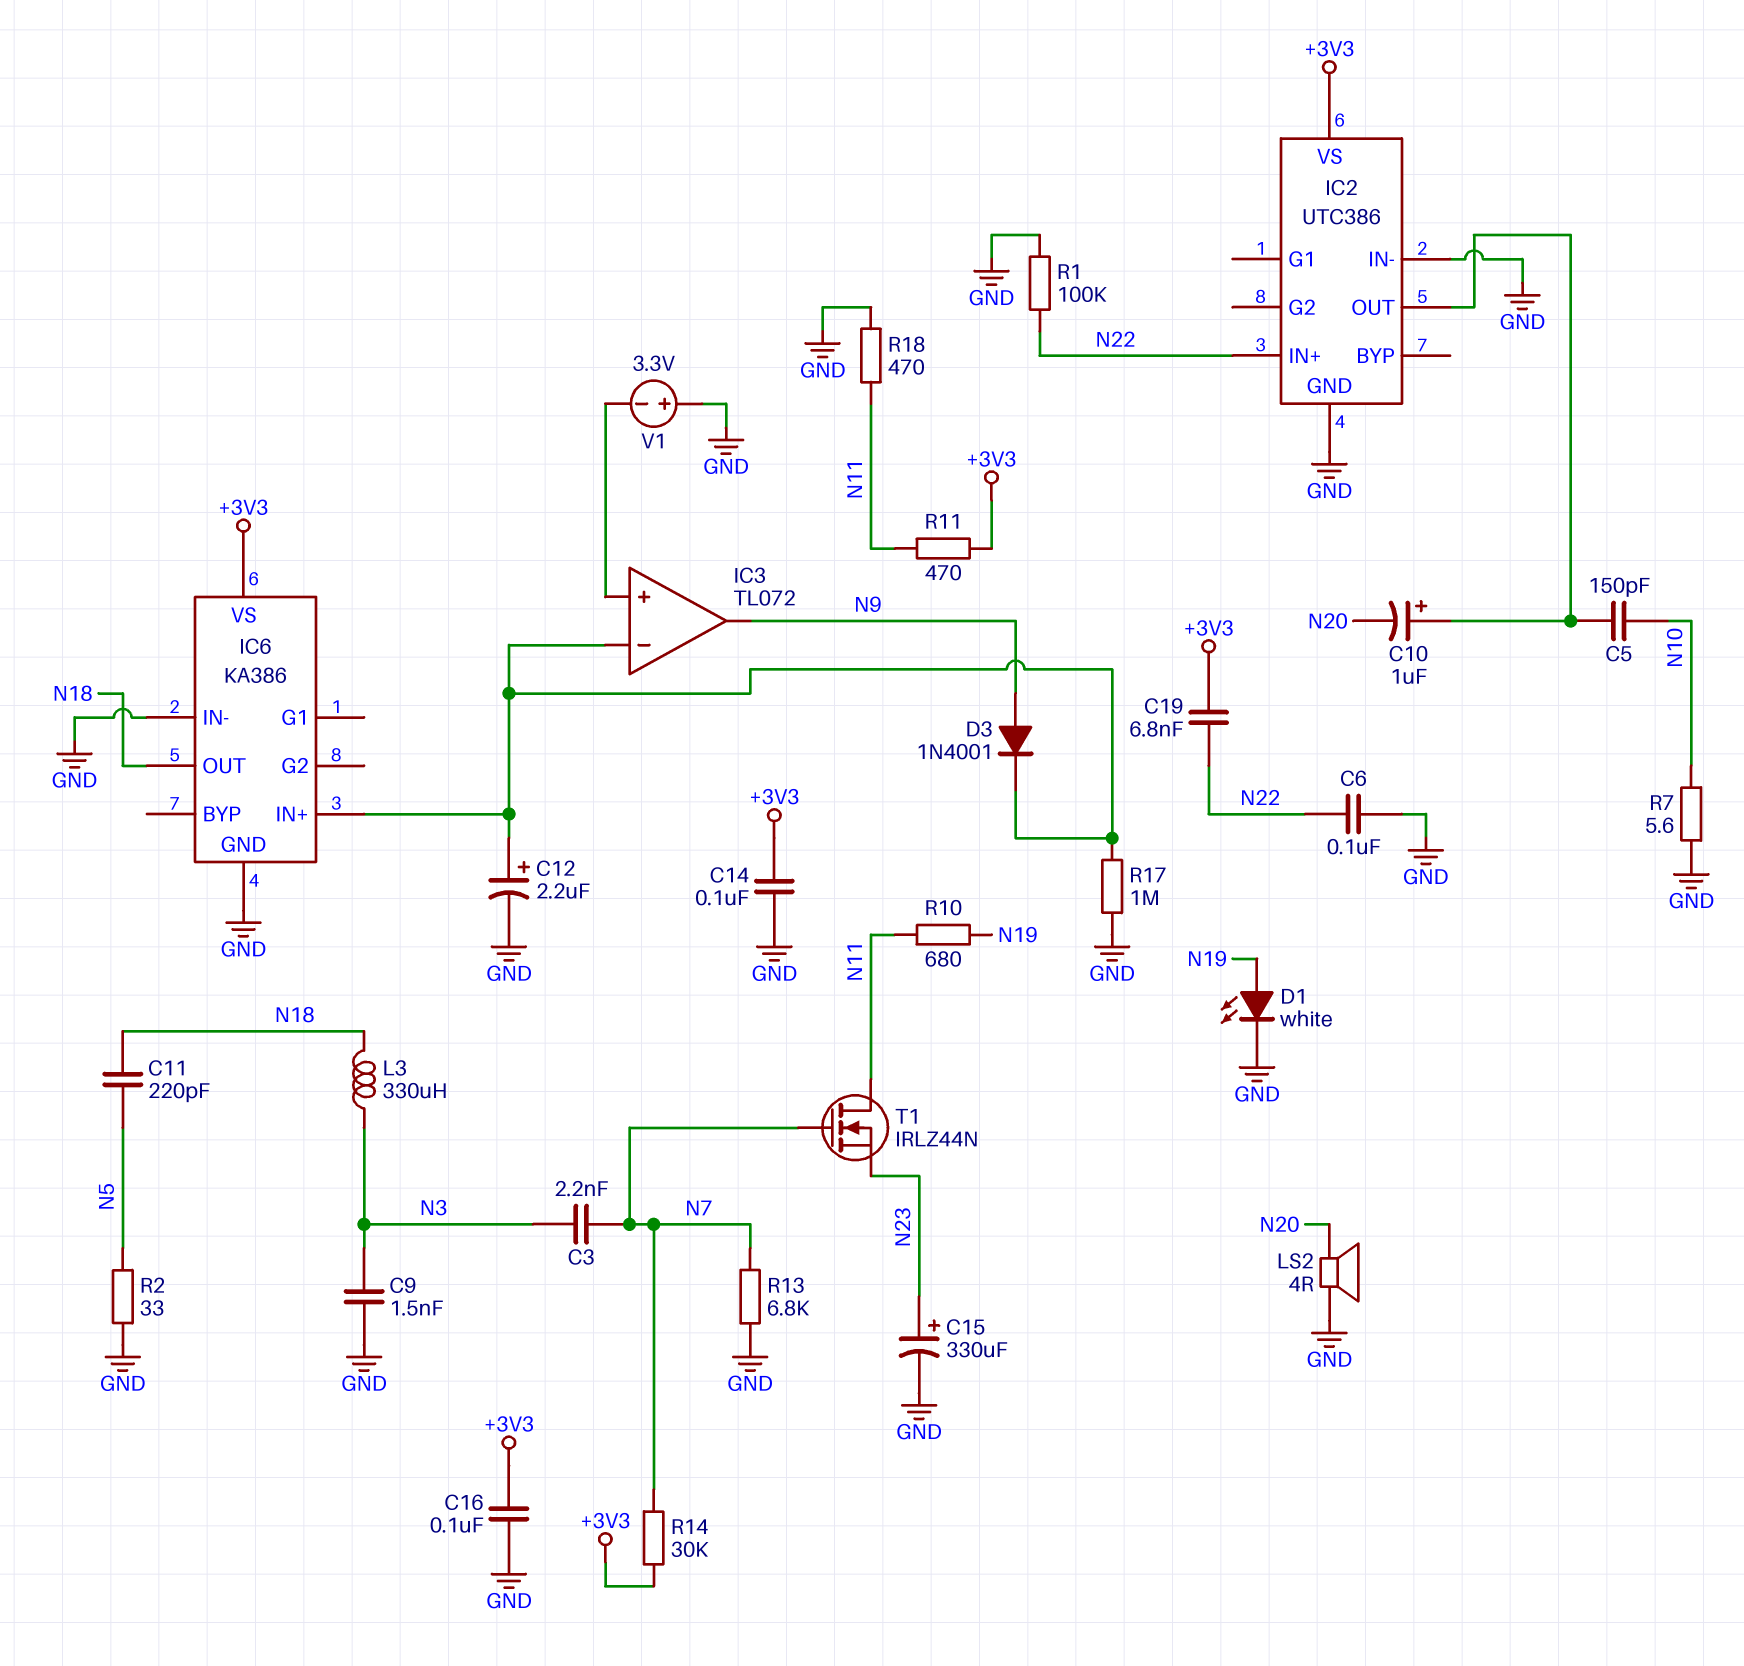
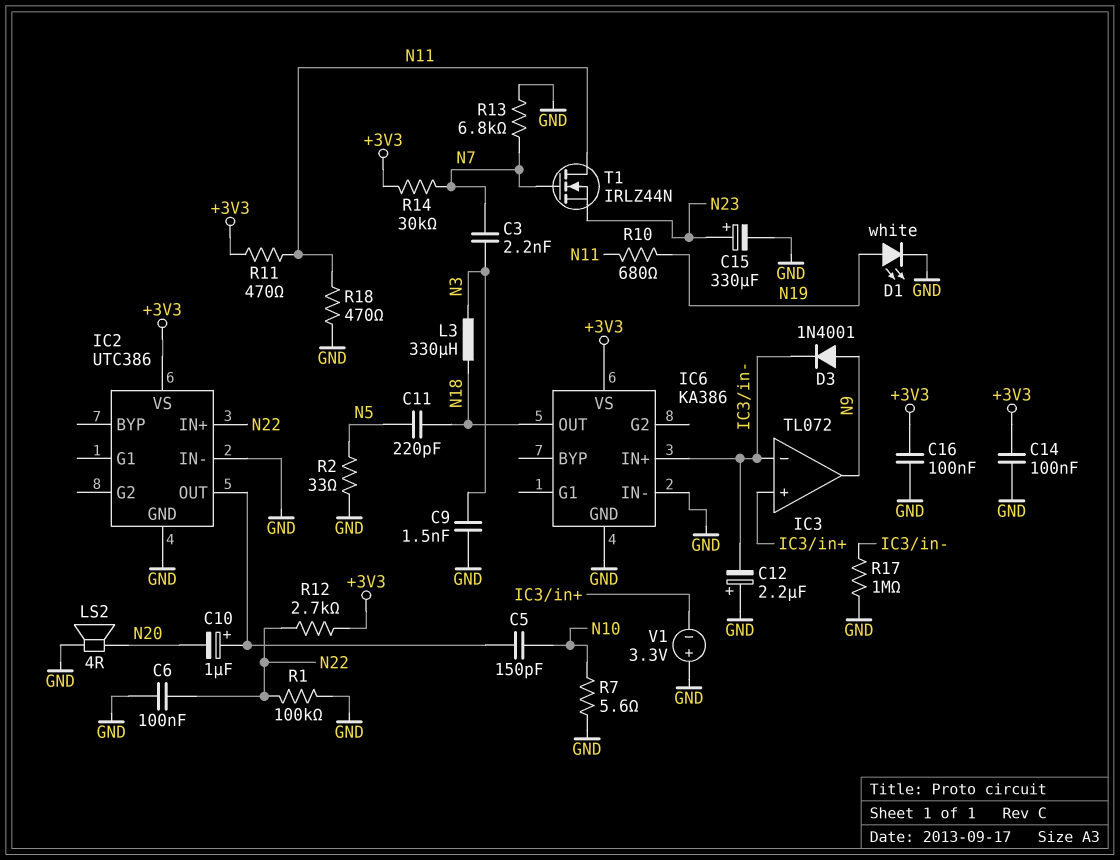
C12: 2.2uF (plus IC3/in-, minus GND) -> 2.2uF (plus GND, minus IC3/in-)
C19: 6.8nF (+3V3, N22) -> none
R12: none -> 2.7k (+3V3, N22)

